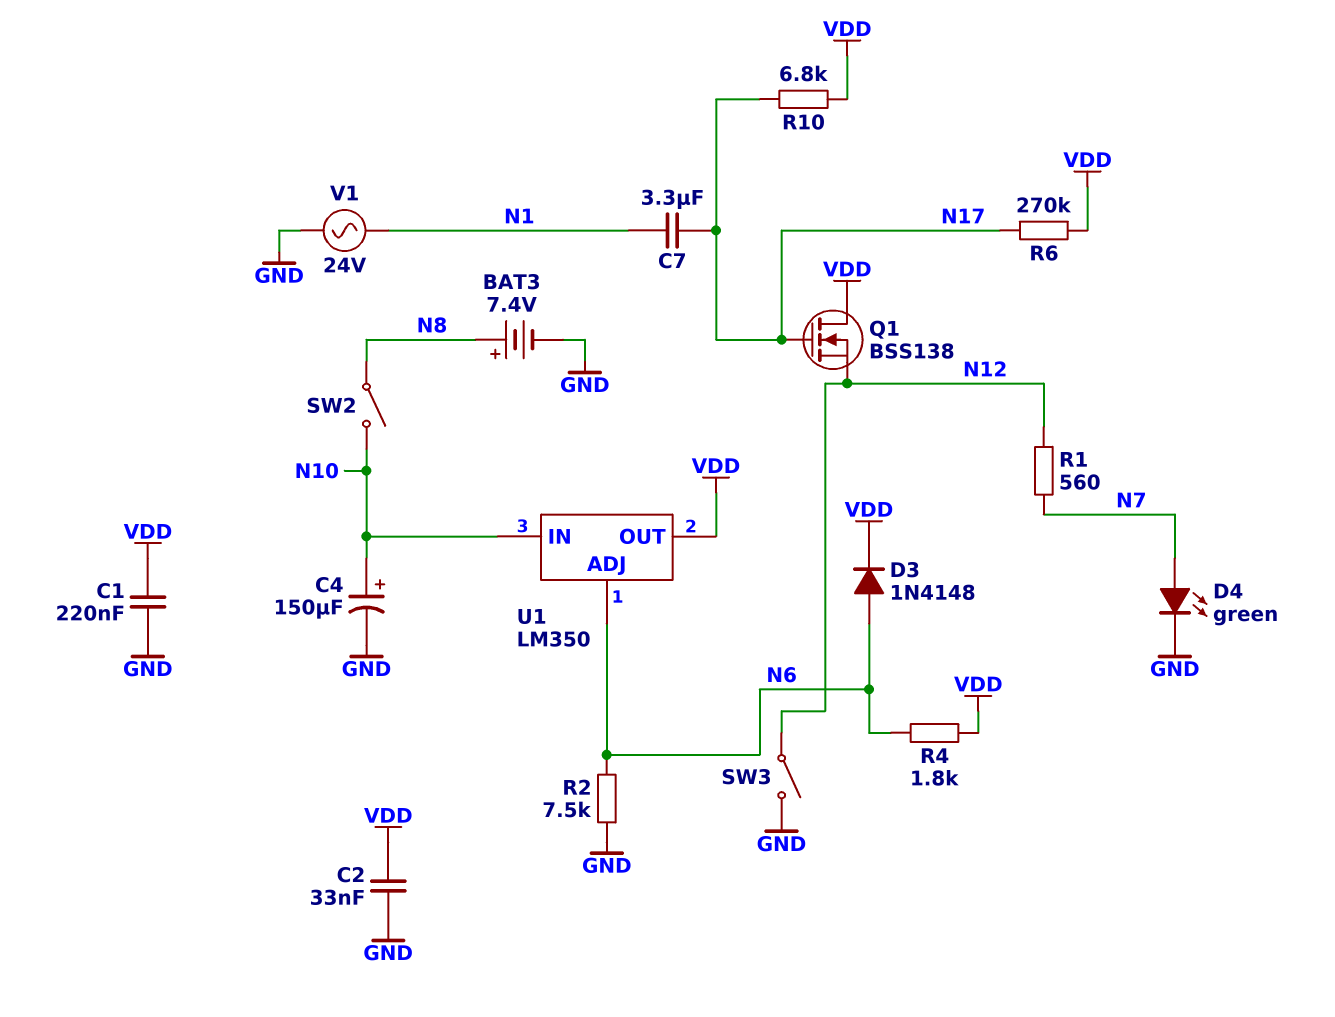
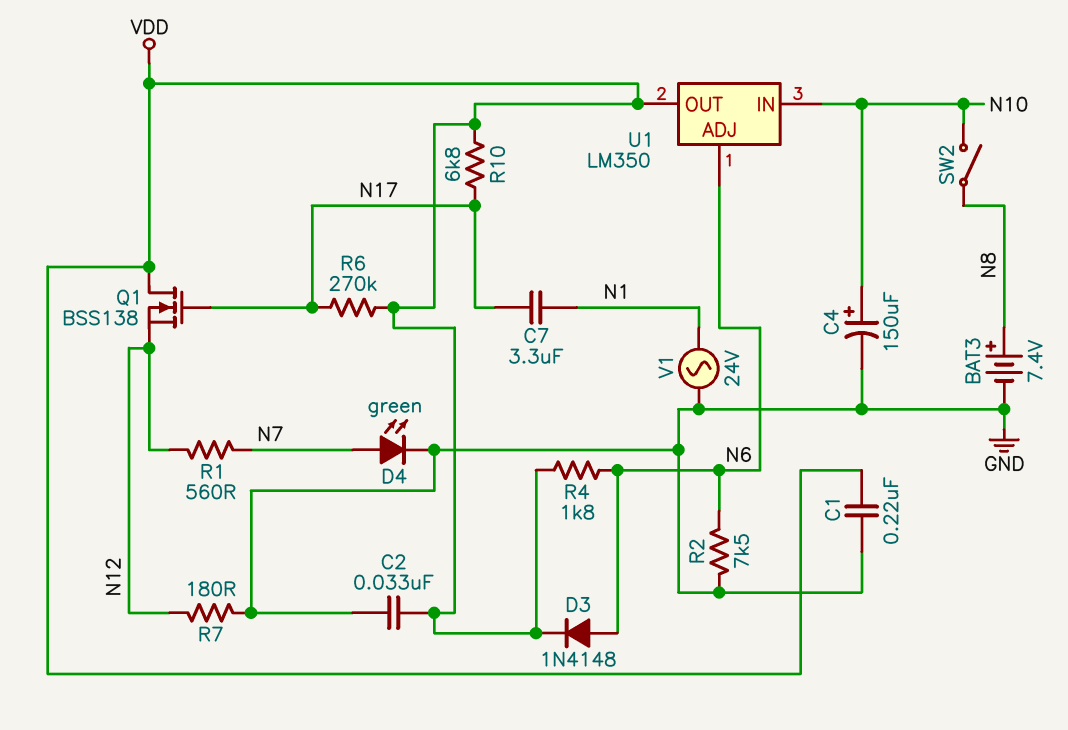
R7: none -> 180 (GND, N12)
SW3: switch (GND, N12) -> none

